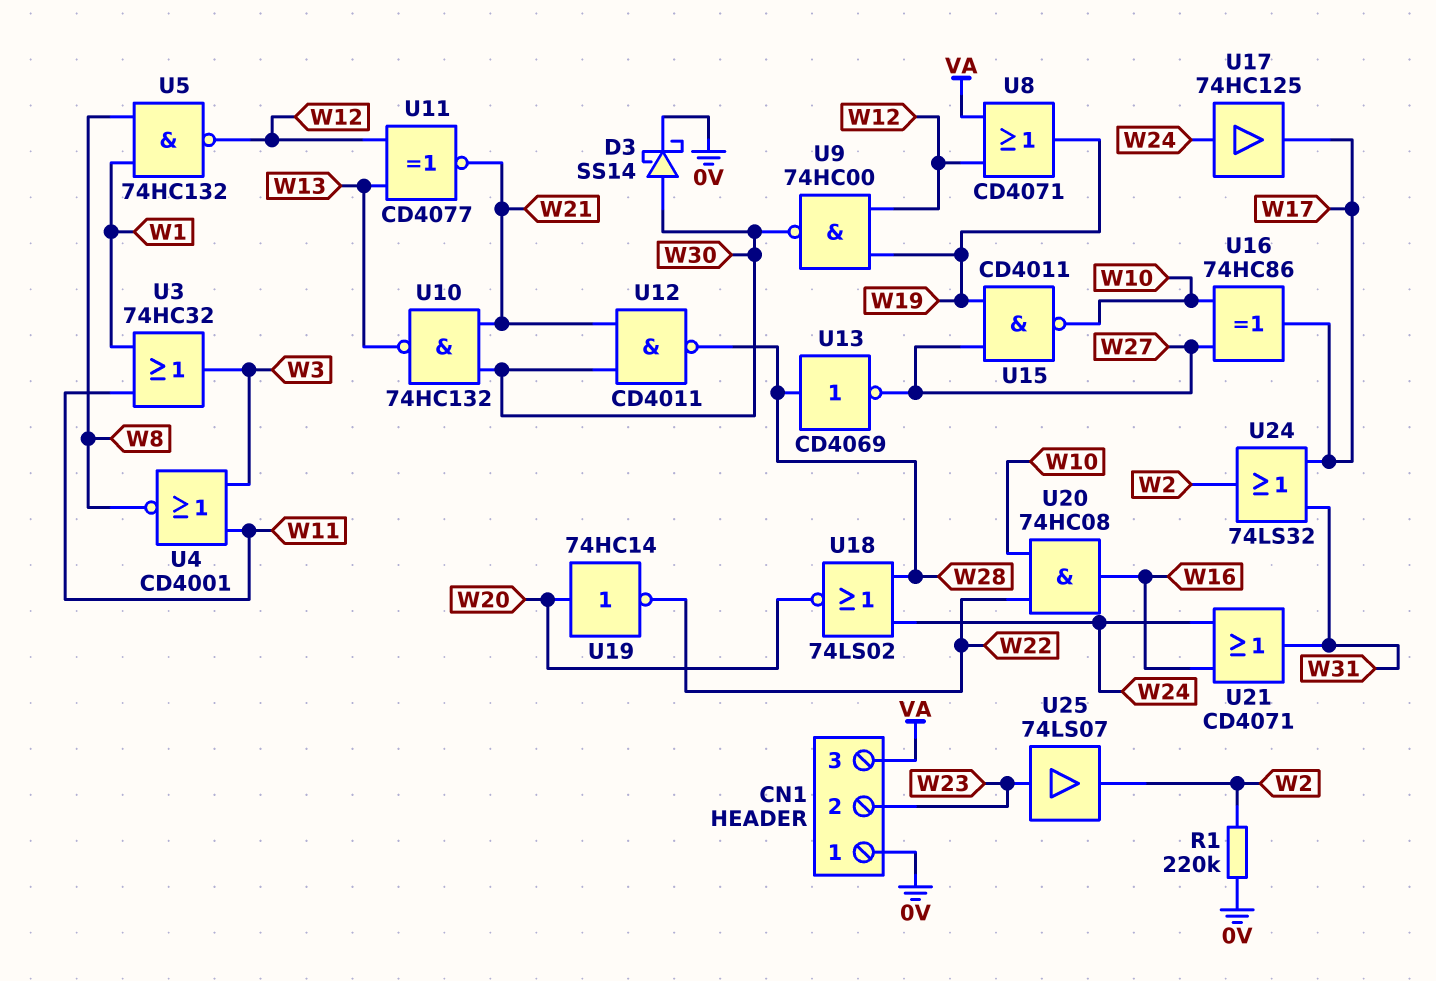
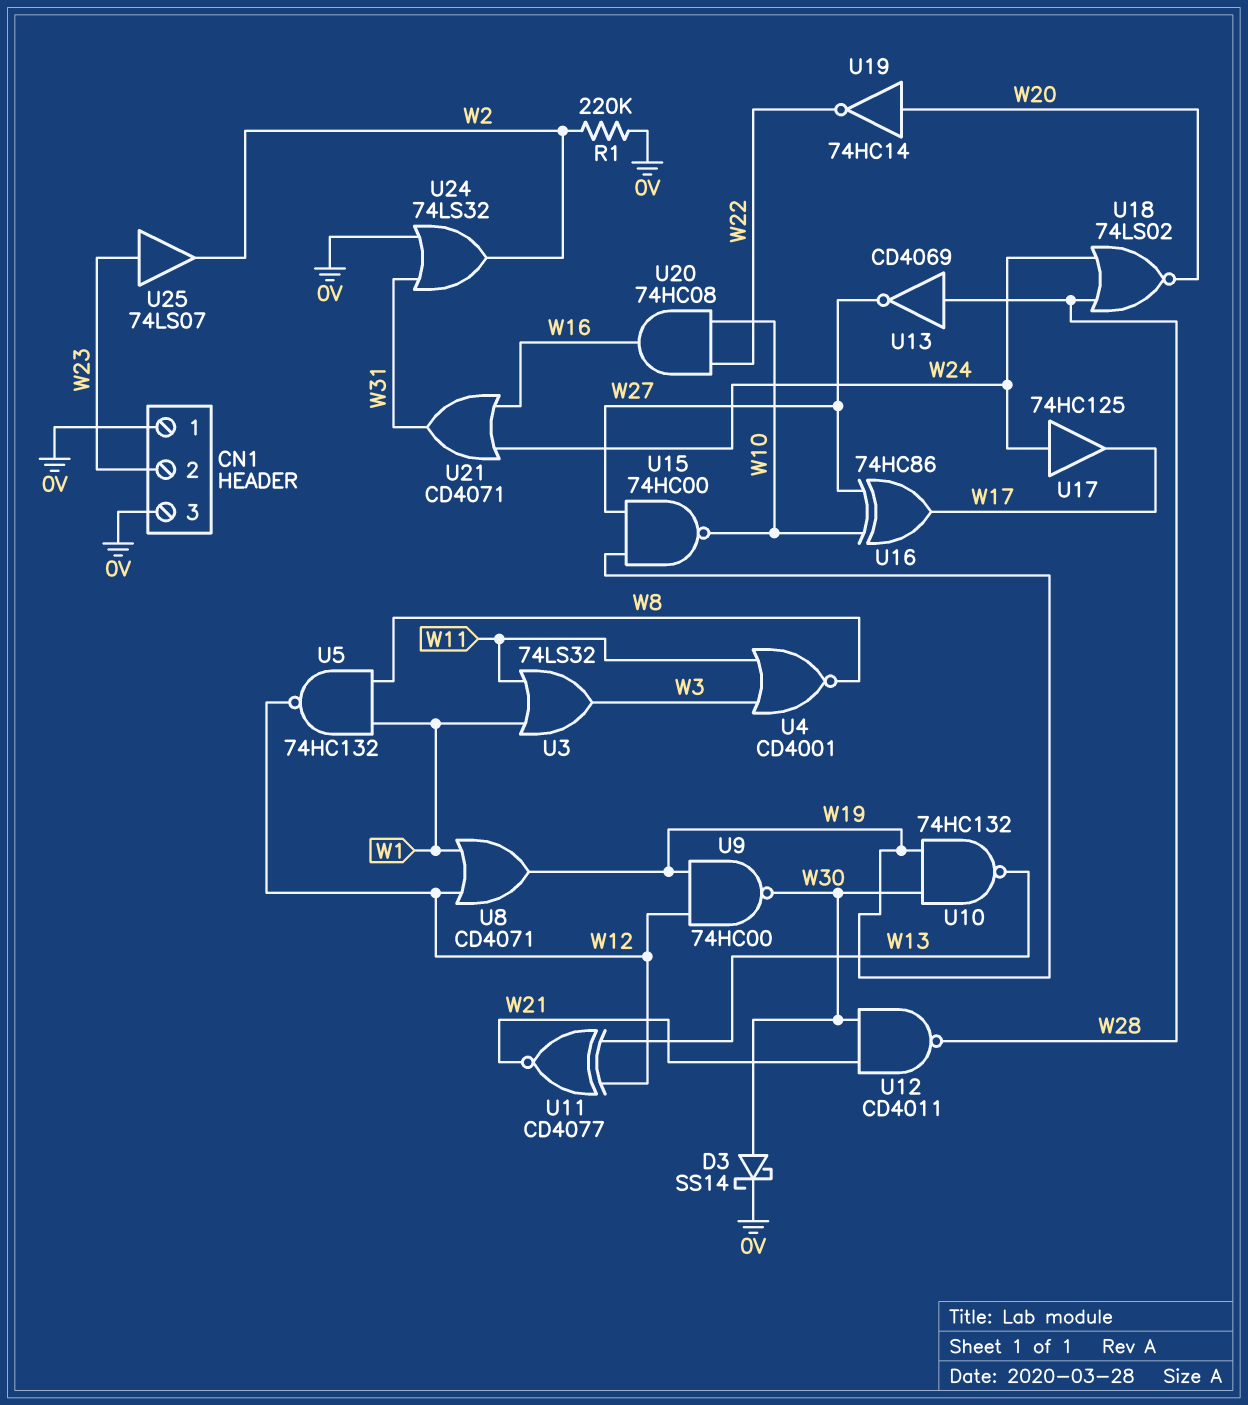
CN1 pin 3: VA -> 0V
U3: OR 74HC32 (in W1, in W11, out W3) -> OR 74LS32 (in W1, in W11, out W3)
U8: OR CD4071 (in VA, in W12, out W19) -> OR CD4071 (in W1, in W12, out W19)
U10: NAND 74HC132 (in W21, in W30, out W13) -> NAND 74HC132 (in W19, in W30, out W13)
U15: NAND CD4011 (in W19, in W27, out W10) -> NAND 74HC00 (in W19, in W27, out W10)
U24: OR 74LS32 (in W17, in W31, out W2) -> OR 74LS32 (in 0V, in W31, out W2)

